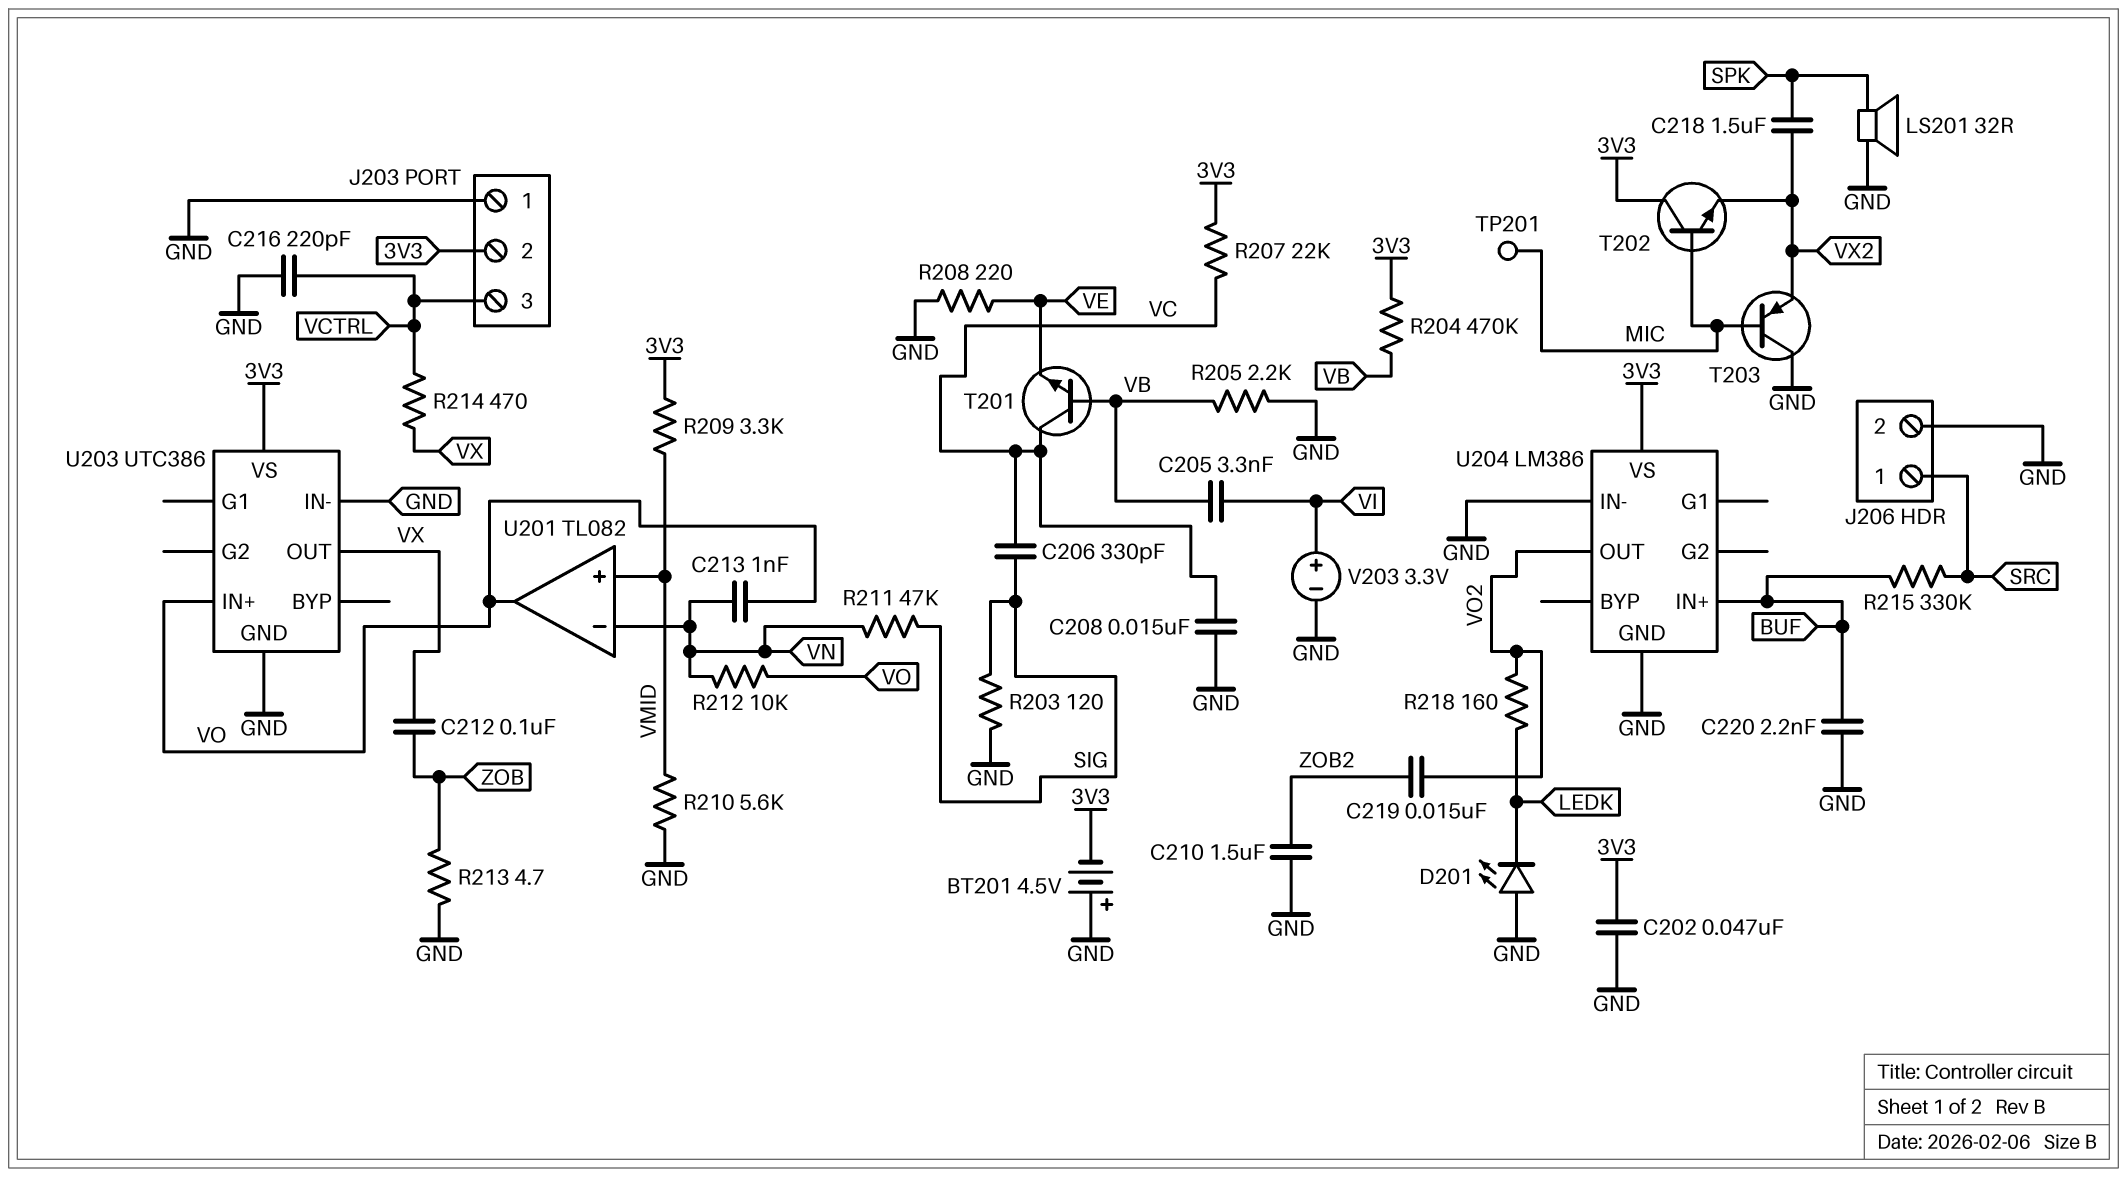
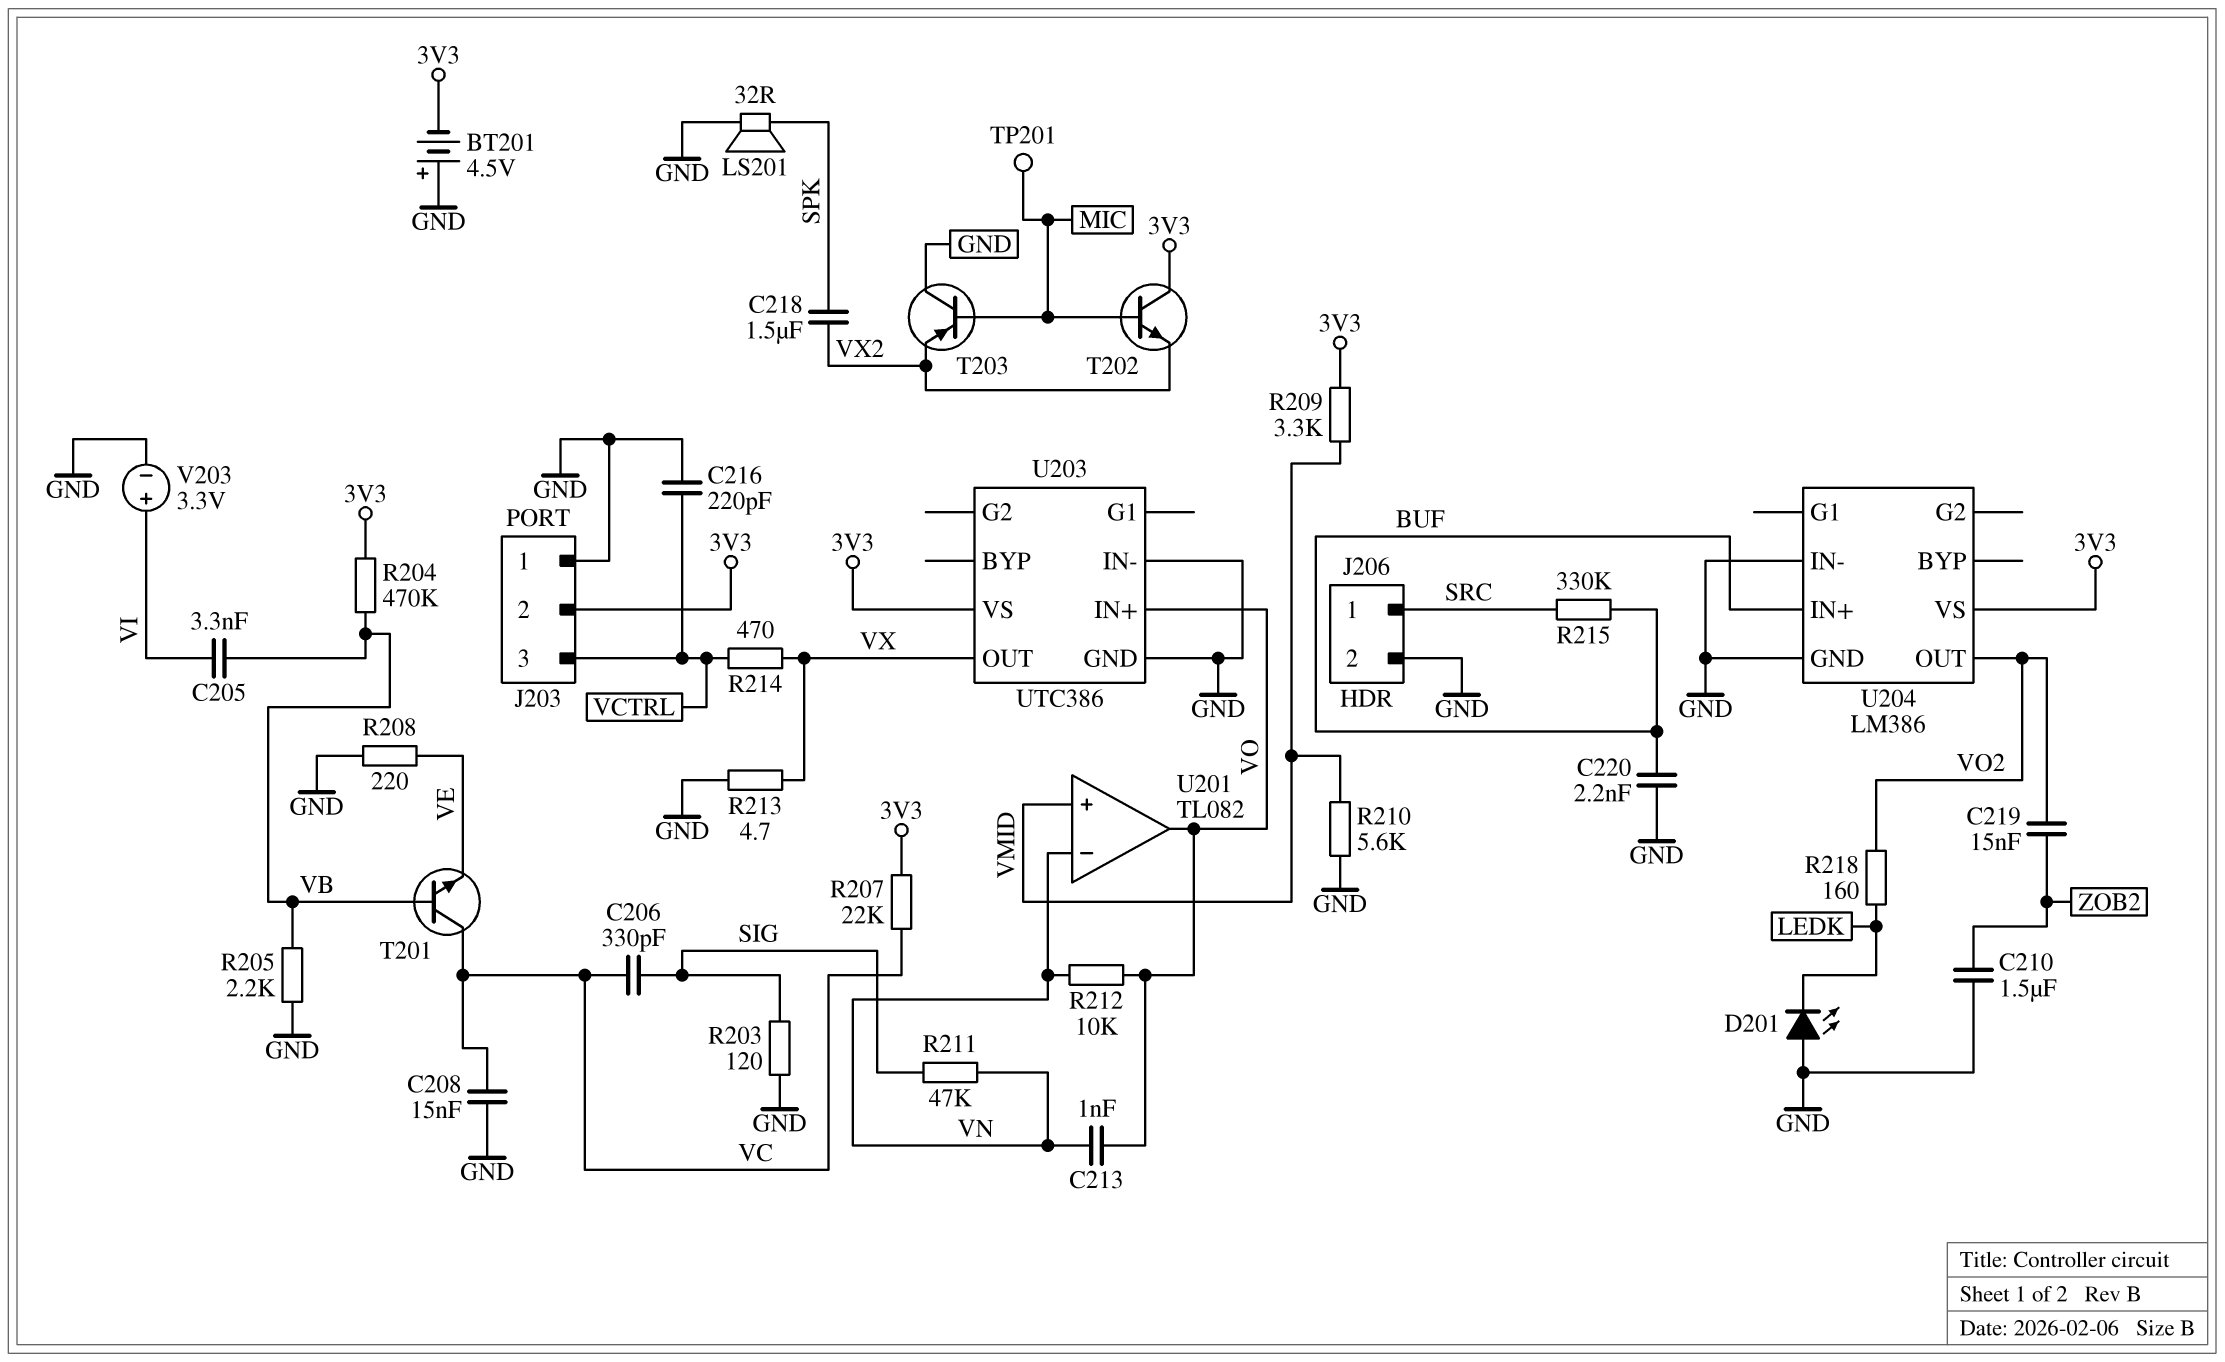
C202: 47nF (3V3, GND) -> none
C212: 100nF (VX, ZOB) -> none
R213: 4.7 (GND, ZOB) -> 4.7 (GND, VX)

